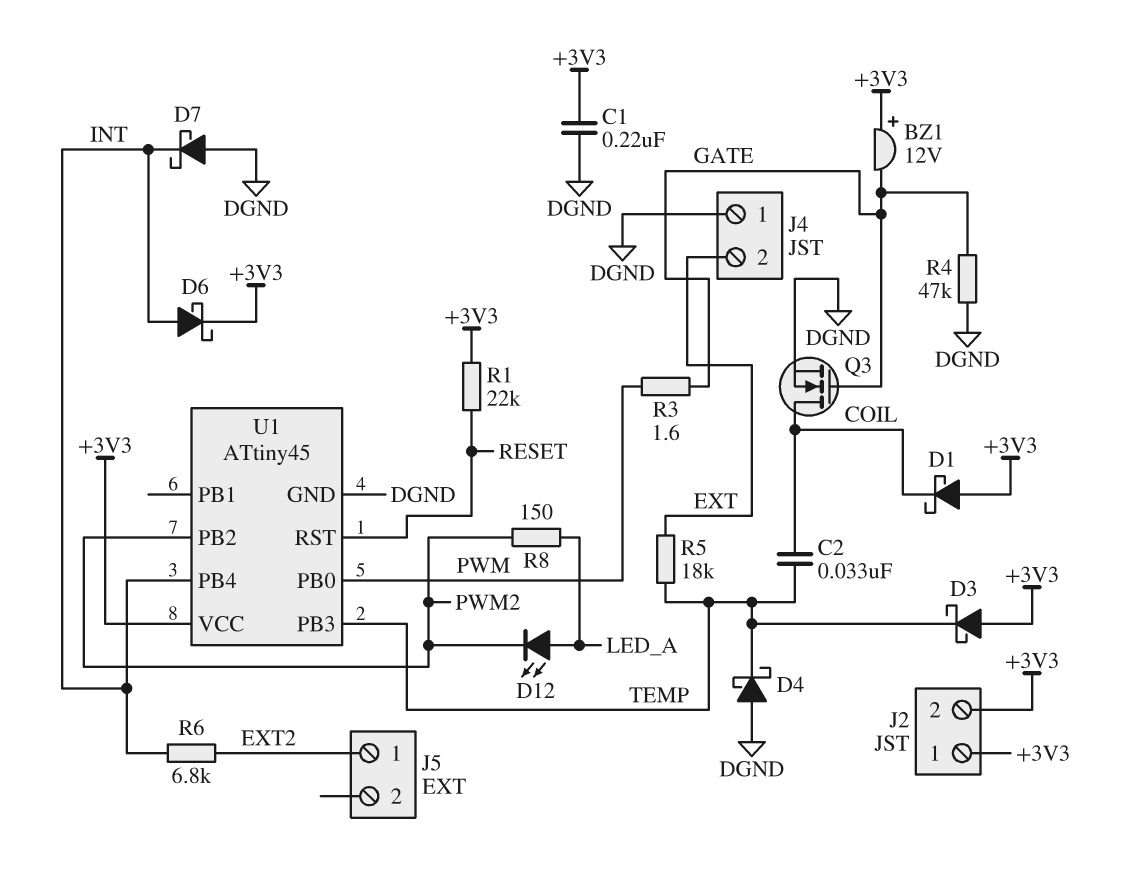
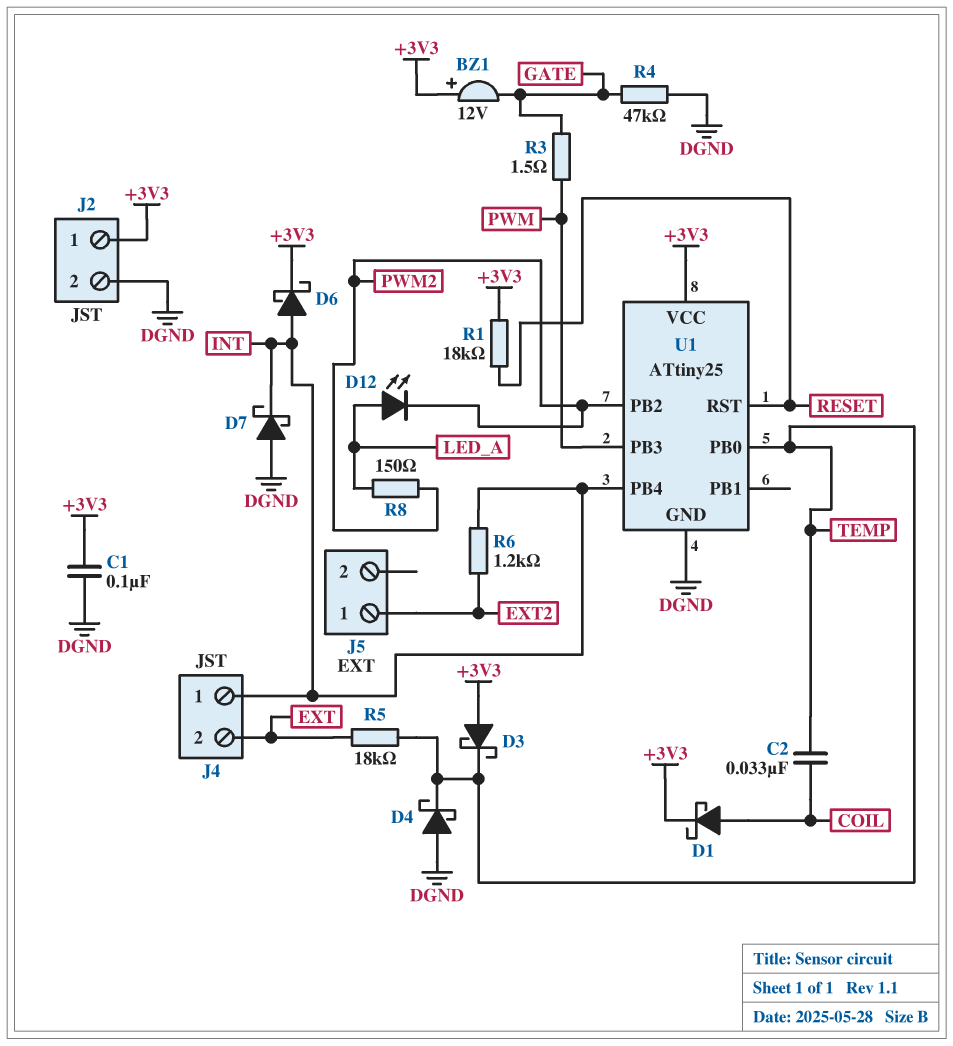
C1: 220nF (+3V3, DGND) -> 100nF (+3V3, DGND)
D1: schottky (A +3V3, K COIL) -> schottky (A COIL, K +3V3)
J2 pin 2: +3V3 -> DGND
J4 pin 1: DGND -> INT
Q3: NMOS (G GATE, D COIL, S DGND) -> none
R1: 22k (+3V3, RESET) -> 18k (+3V3, RESET)
R3: 1.6 (GATE, PWM) -> 1.5 (GATE, PWM)
R6: 6.8k (EXT2, INT) -> 1.2k (EXT2, INT)
U1: ATtiny45 -> ATtiny25
U1 pin PB0: PWM -> TEMP
U1 pin PB3: TEMP -> PWM

